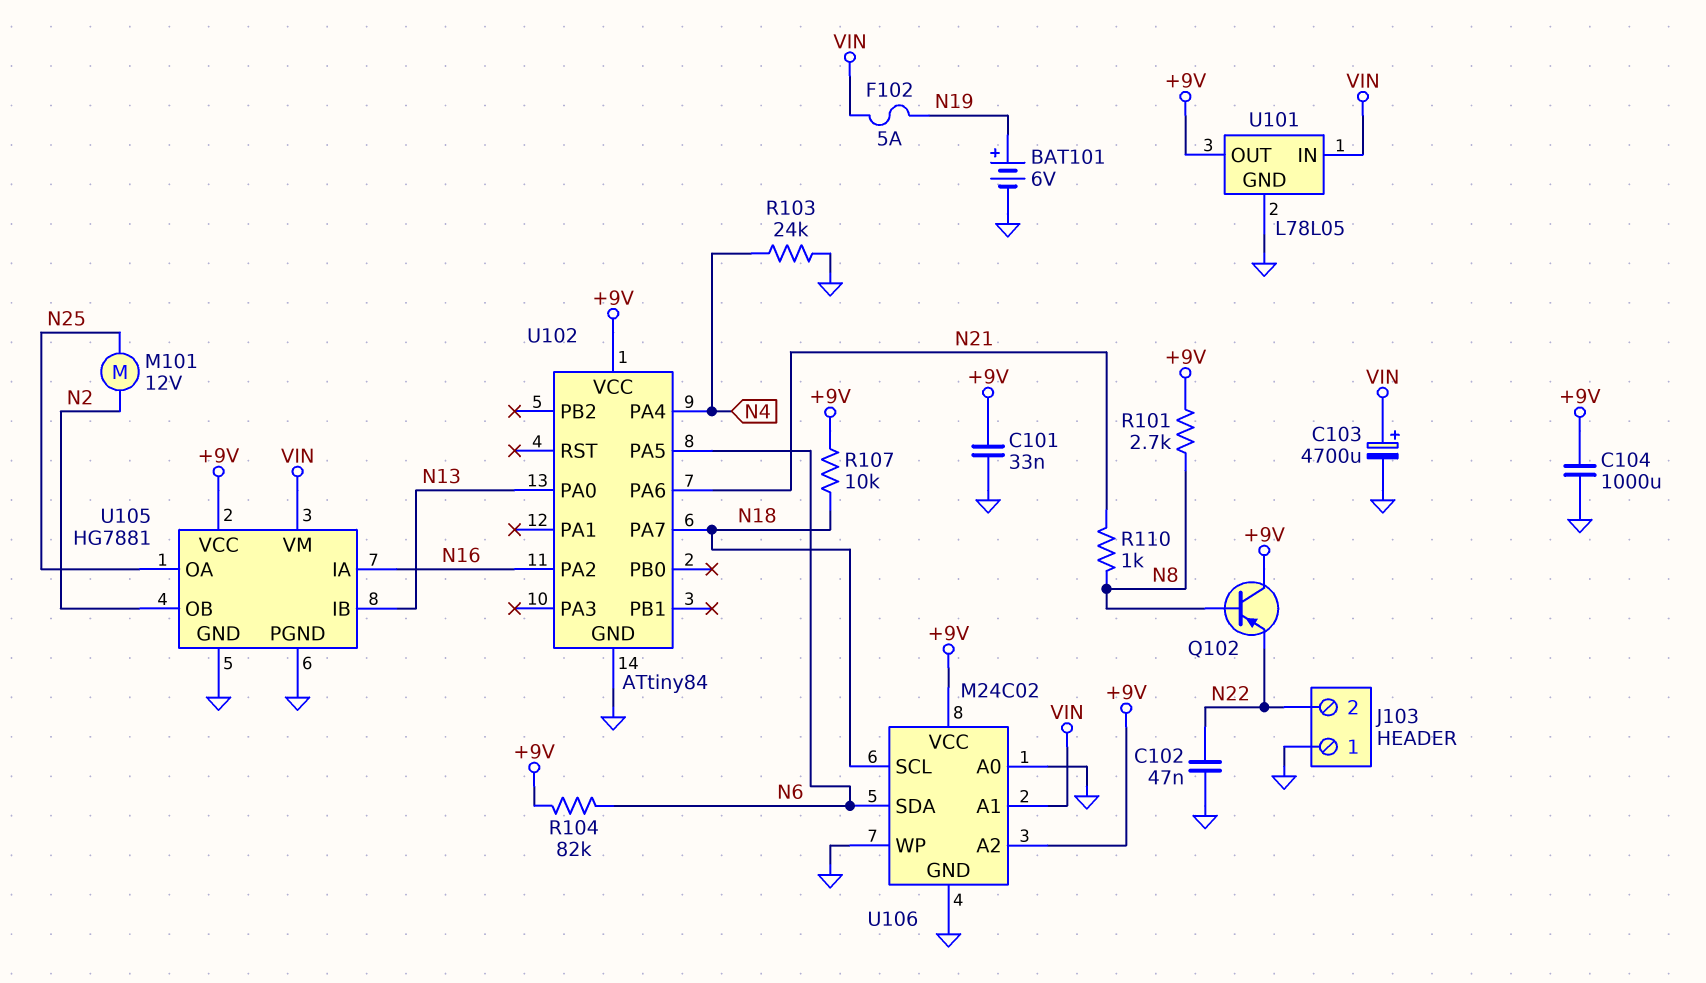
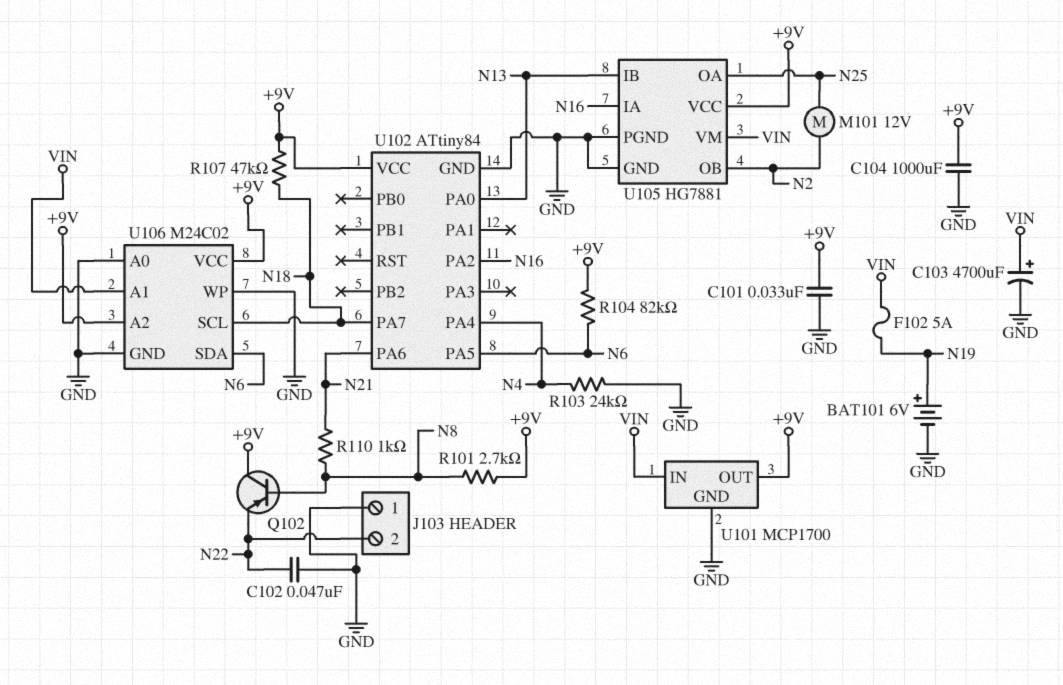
R107: 10k (+9V, N18) -> 47k (+9V, N18)
U101: L78L05 -> MCP1700

